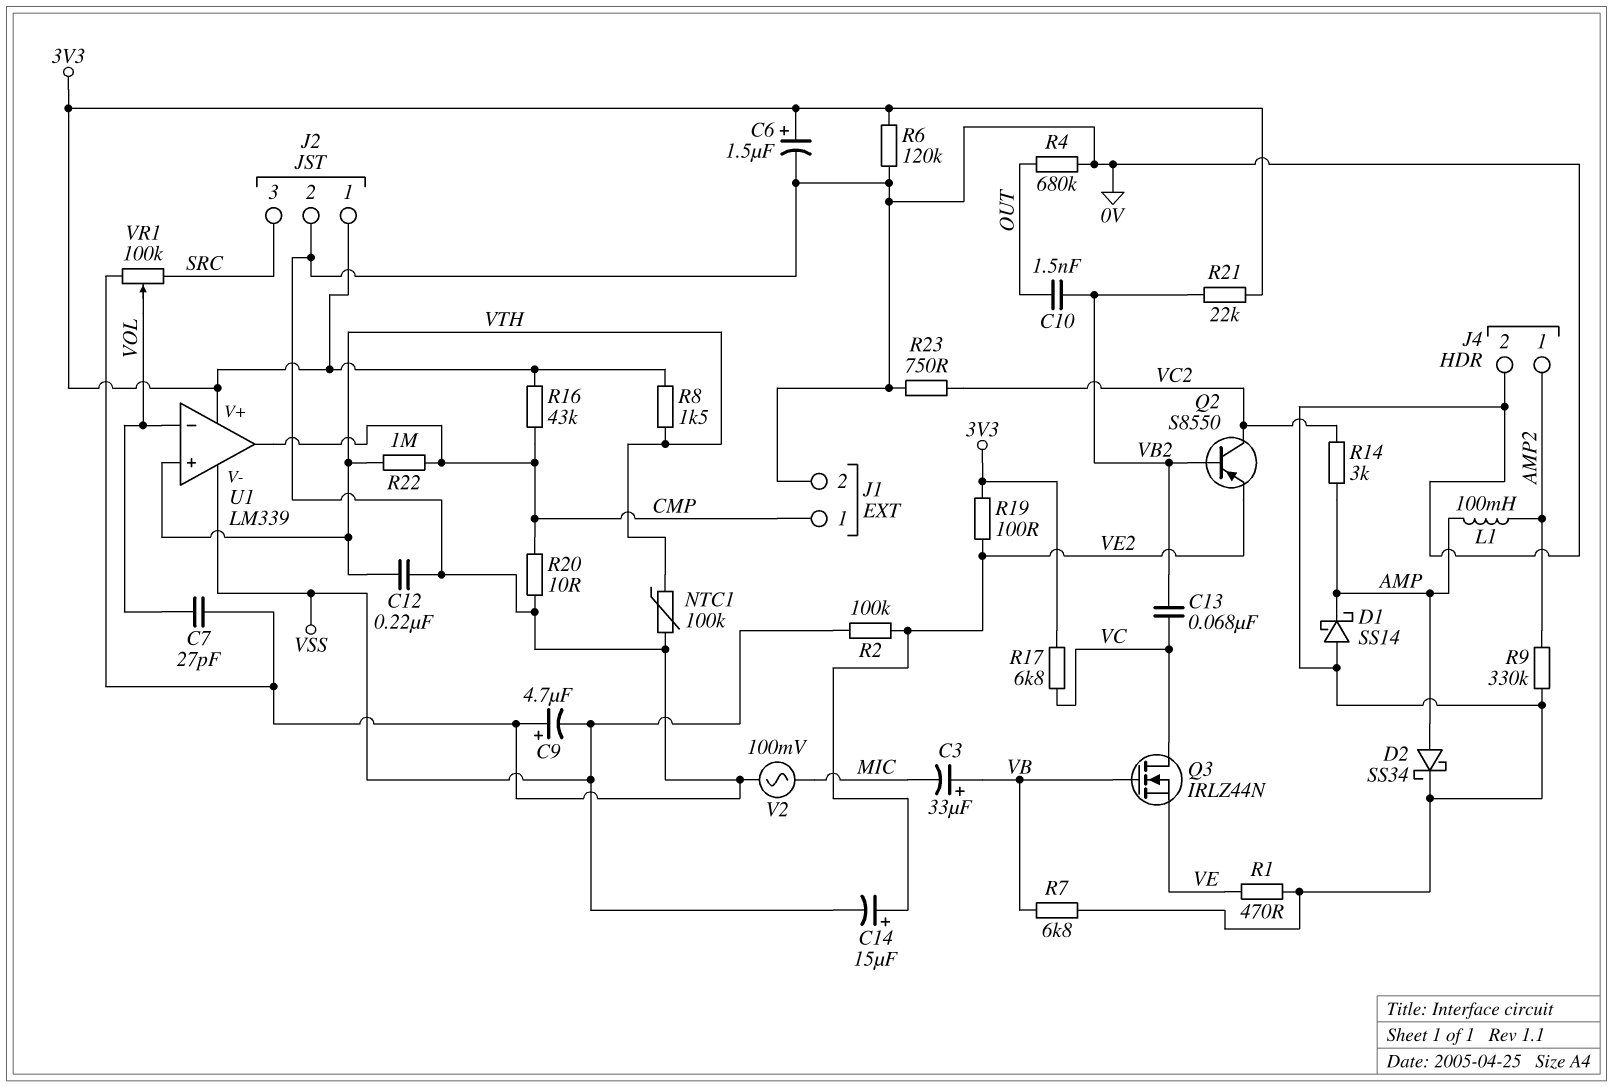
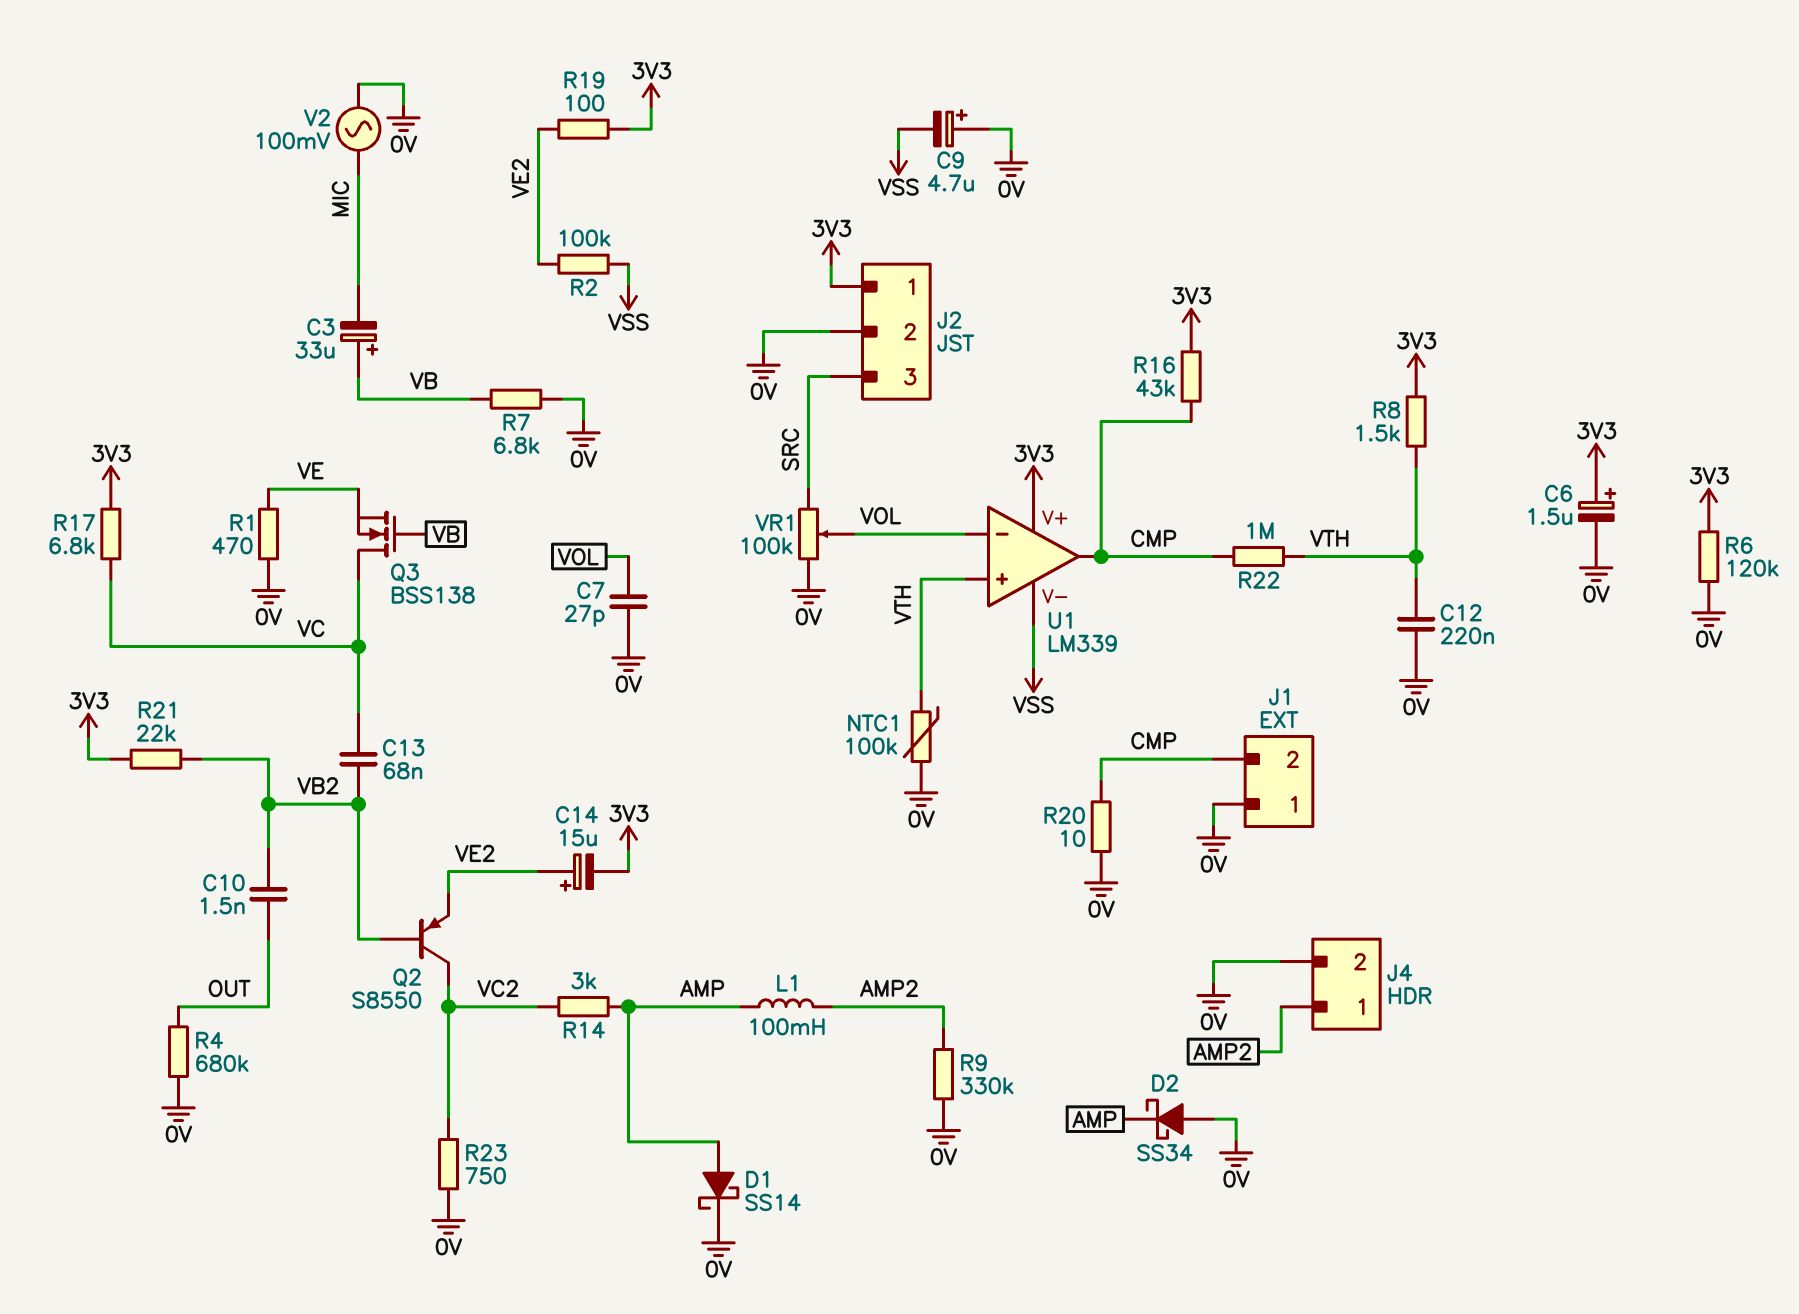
C14: 15uF (plus VE2, minus VSS) -> 15uF (plus VE2, minus 3V3)
D1: schottky SS14 (A 0V, K AMP) -> schottky SS14 (A AMP, K 0V)
D2: schottky SS34 (A AMP, K 0V) -> schottky SS34 (A 0V, K AMP)
J1 pin 1: CMP -> 0V
J1 pin 2: 0V -> CMP
Q3: NMOS IRLZ44N (G VB, D VC, S VE) -> NMOS BSS138 (G VB, D VC, S VE)

